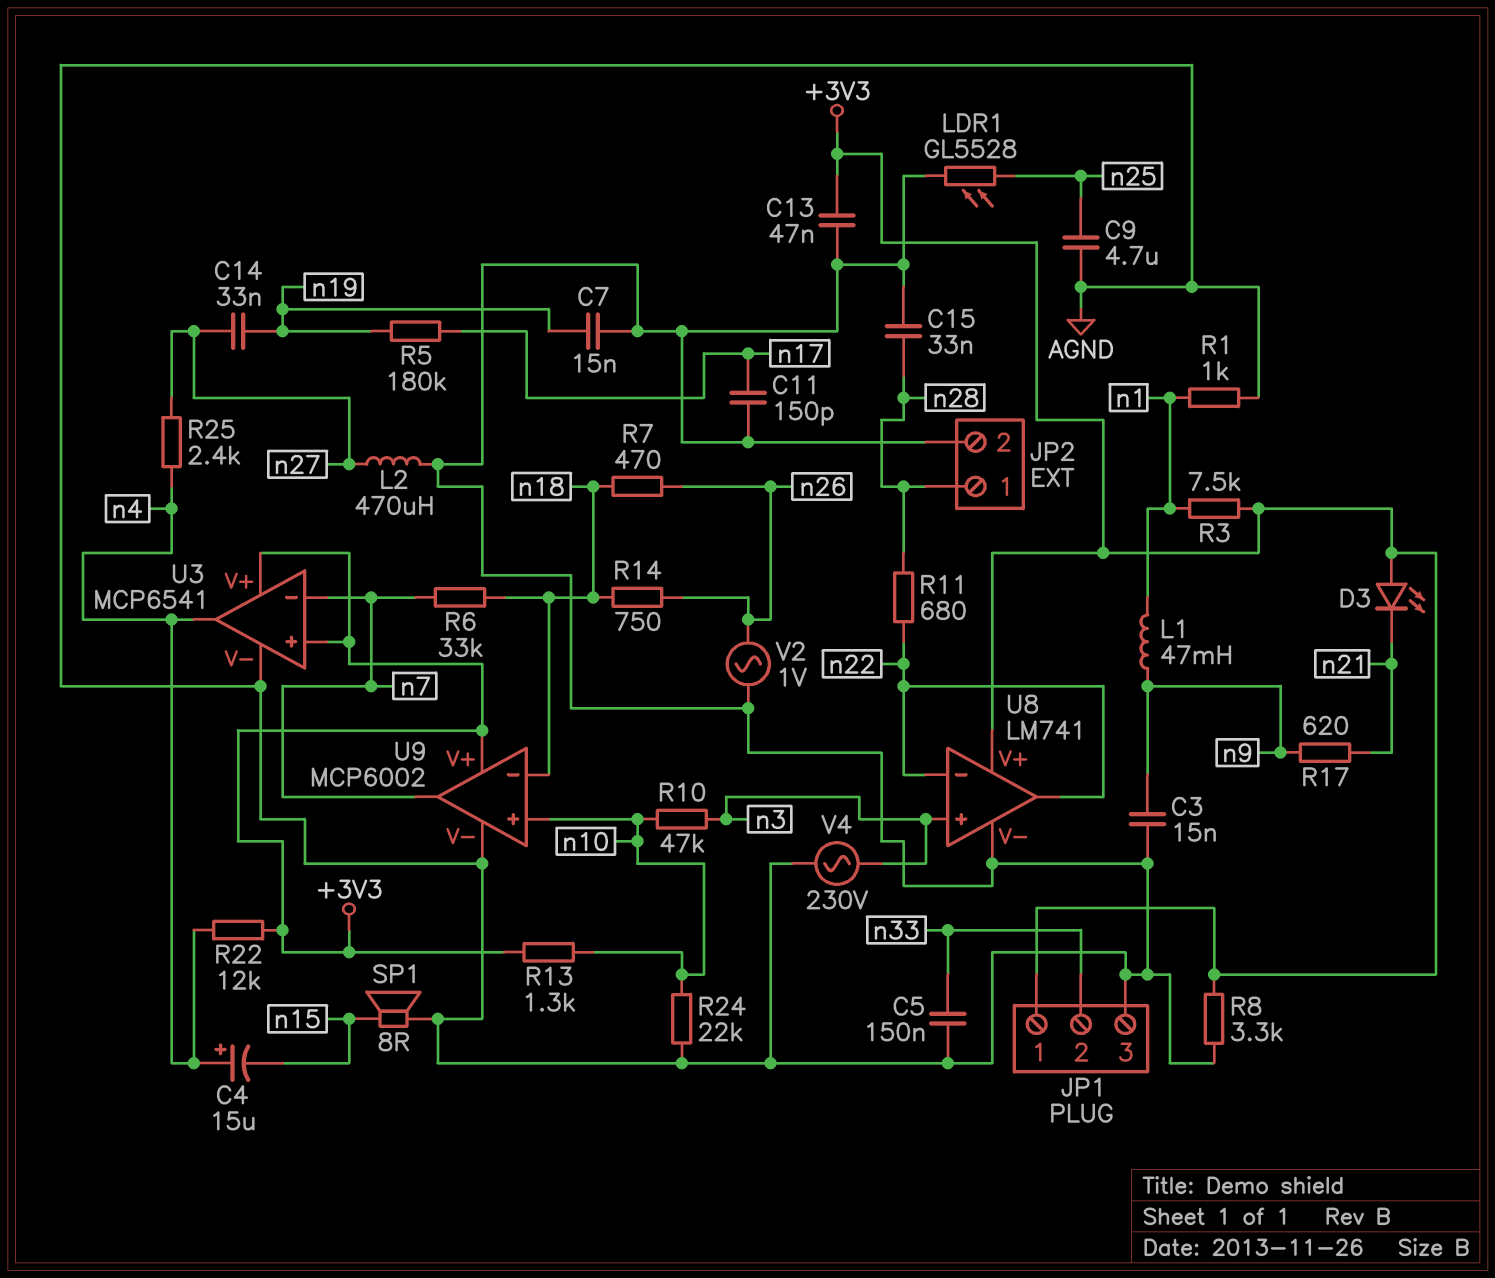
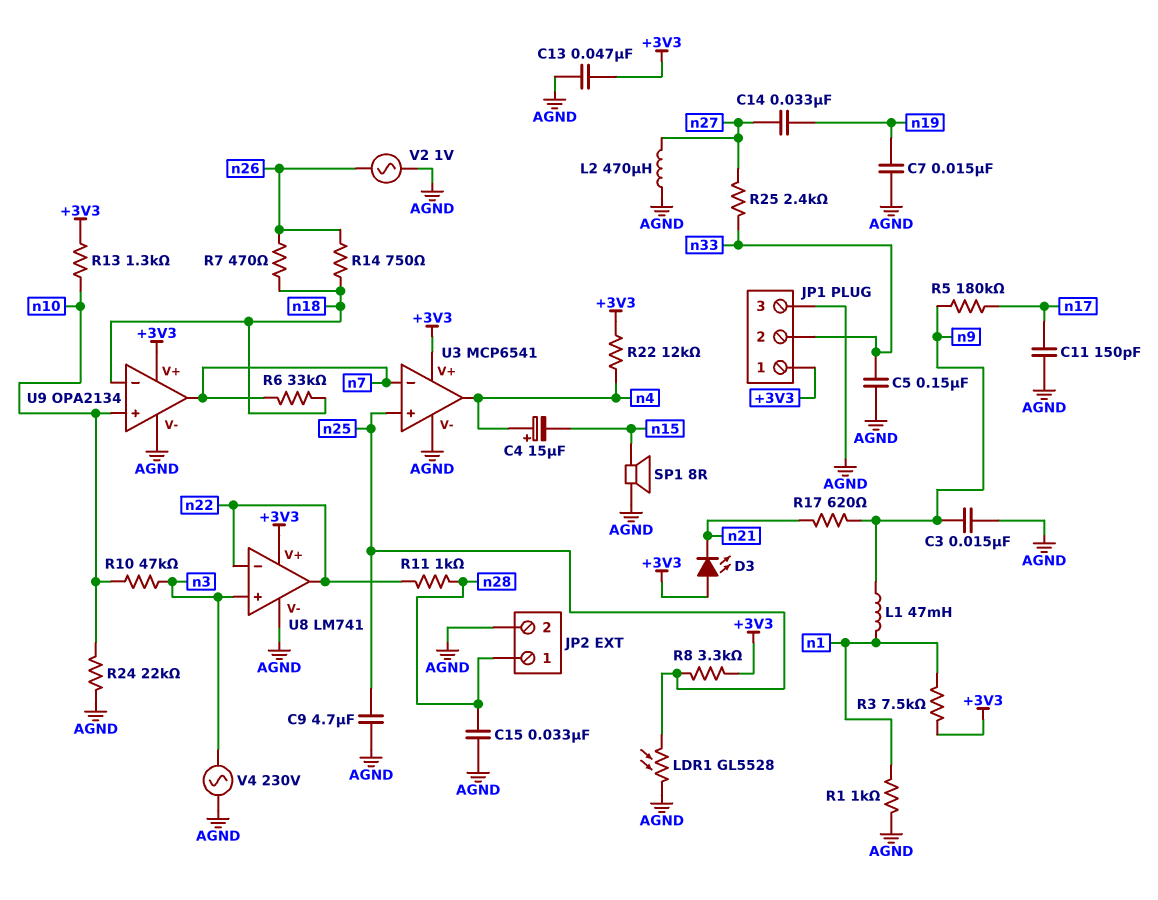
R5: 180k (n17, n19) -> 180k (n9, n17)
R8: 3.3k (+3V3, AGND) -> 3.3k (+3V3, n25)
R11: 680 (n22, n28) -> 1k (n22, n28)
R25: 2.4k (n4, n27) -> 2.4k (n27, n33)
U3 pin in+: +3V3 -> n25
U9: MCP6002 -> OPA2134

